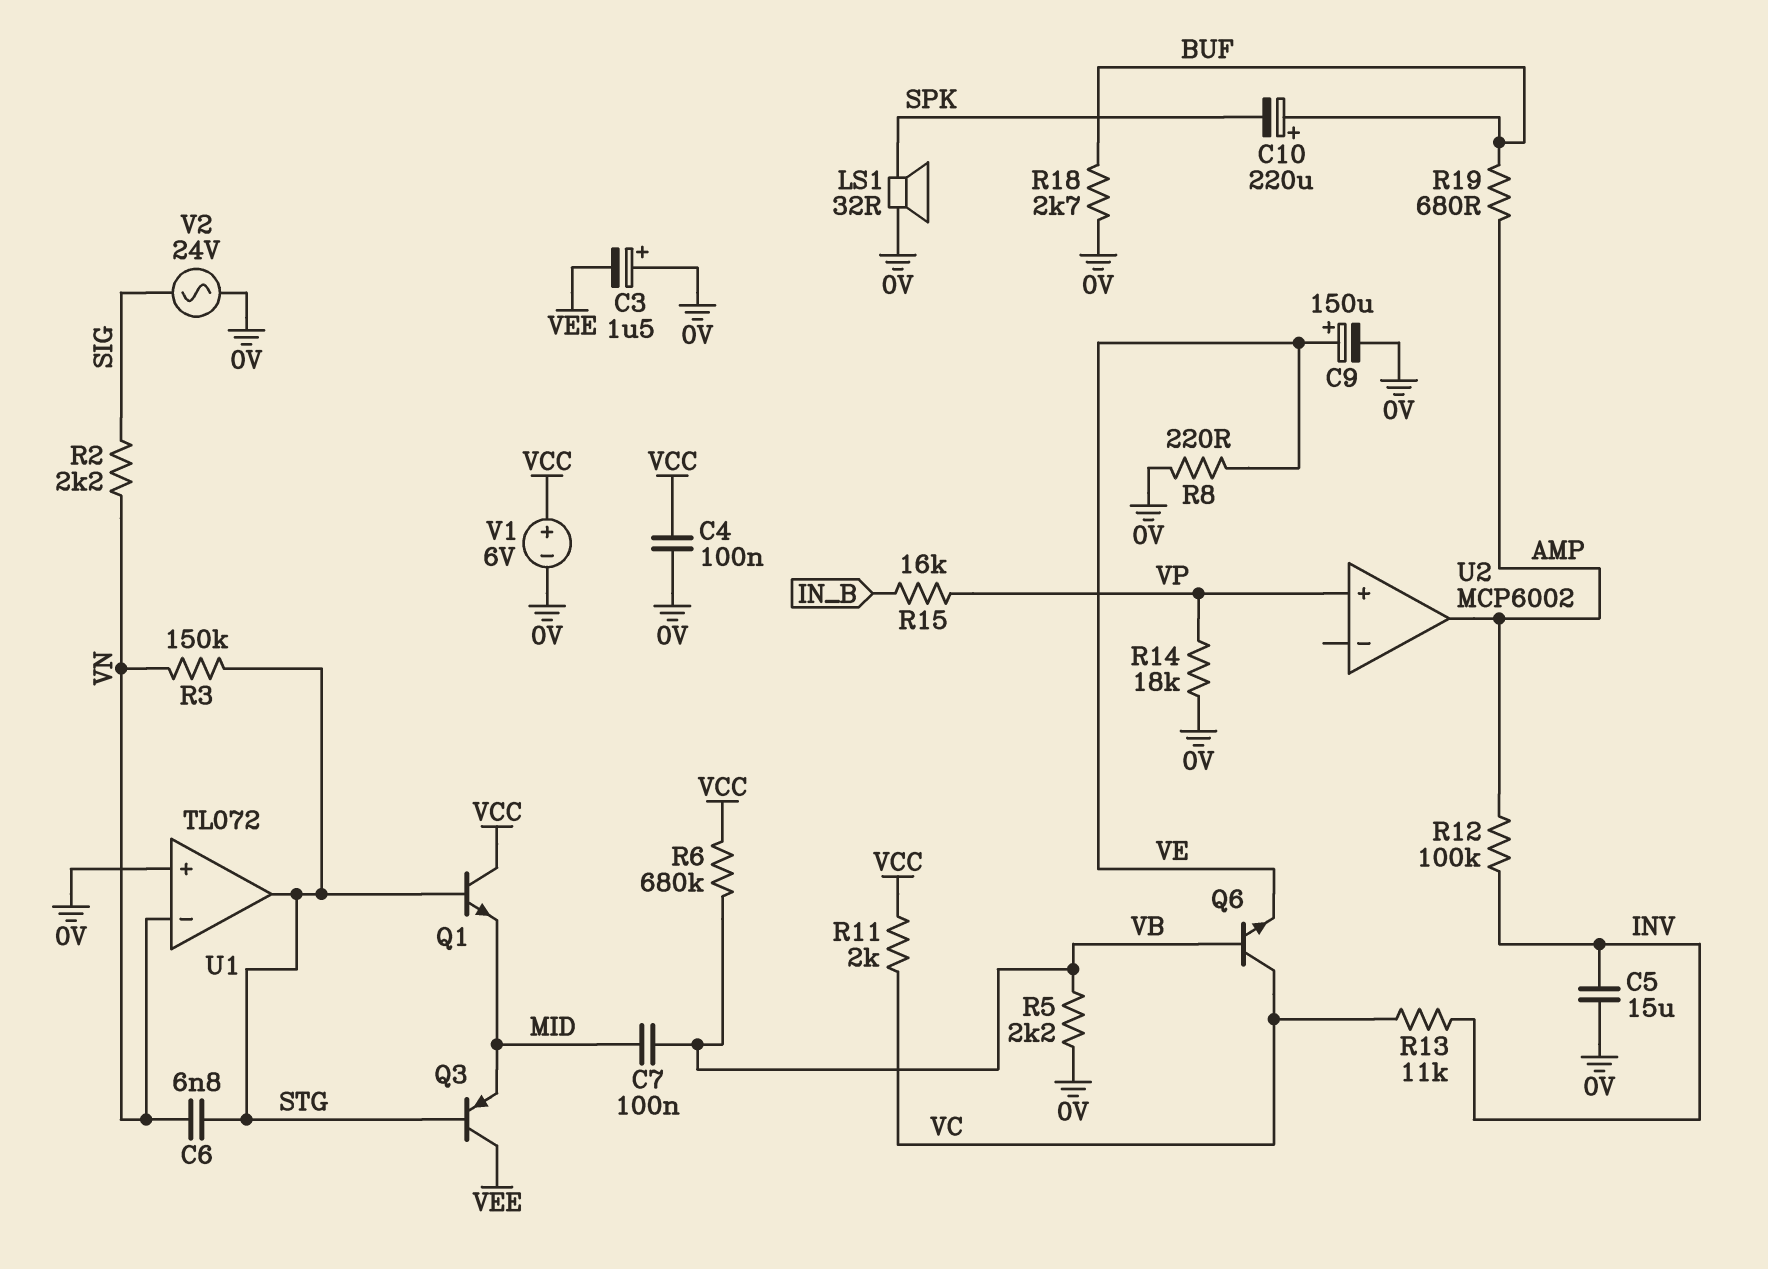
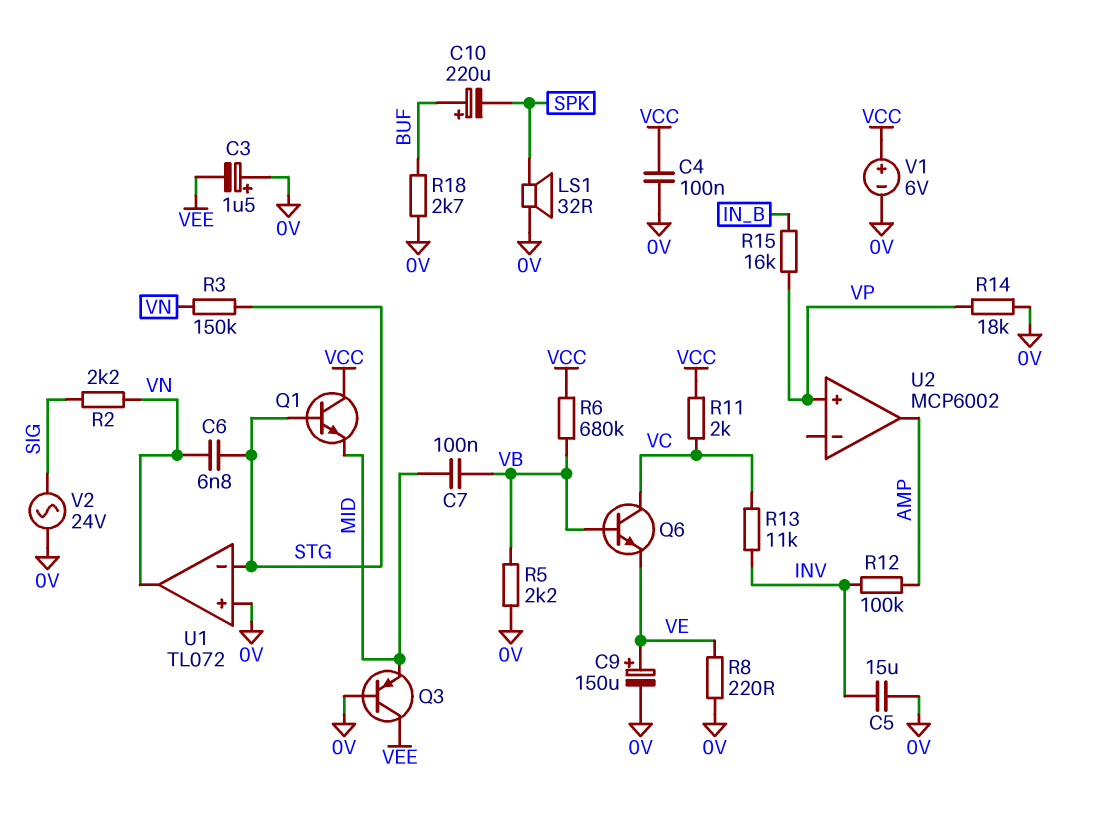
Q3: PNP (B STG, C VEE, E MID) -> PNP (B 0V, C VEE, E MID)
R19: 680 (AMP, BUF) -> none
U1 pin in-: VN -> STG
U1 pin out: STG -> VN

